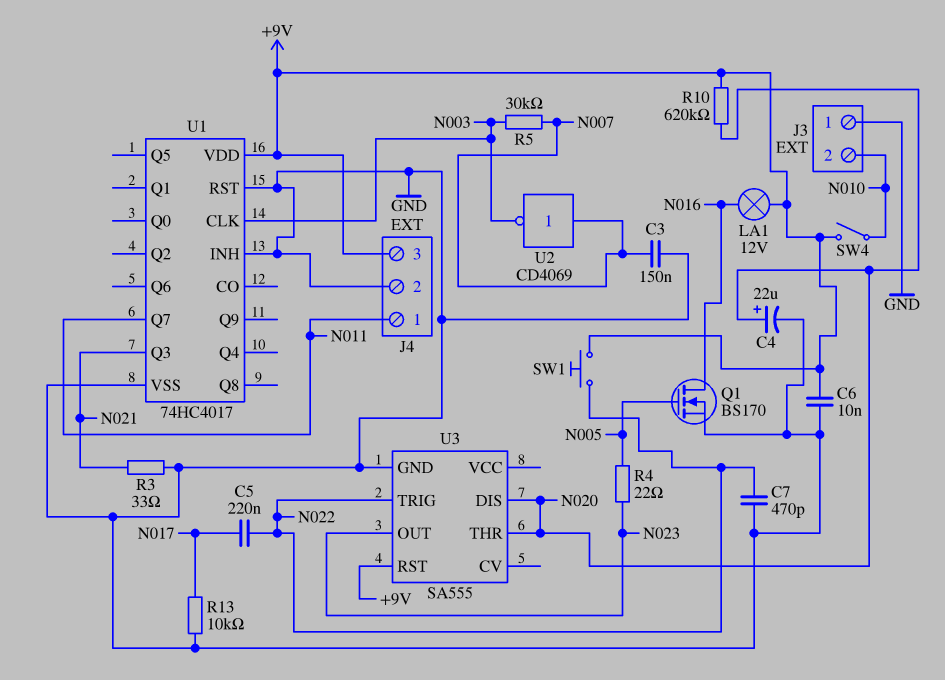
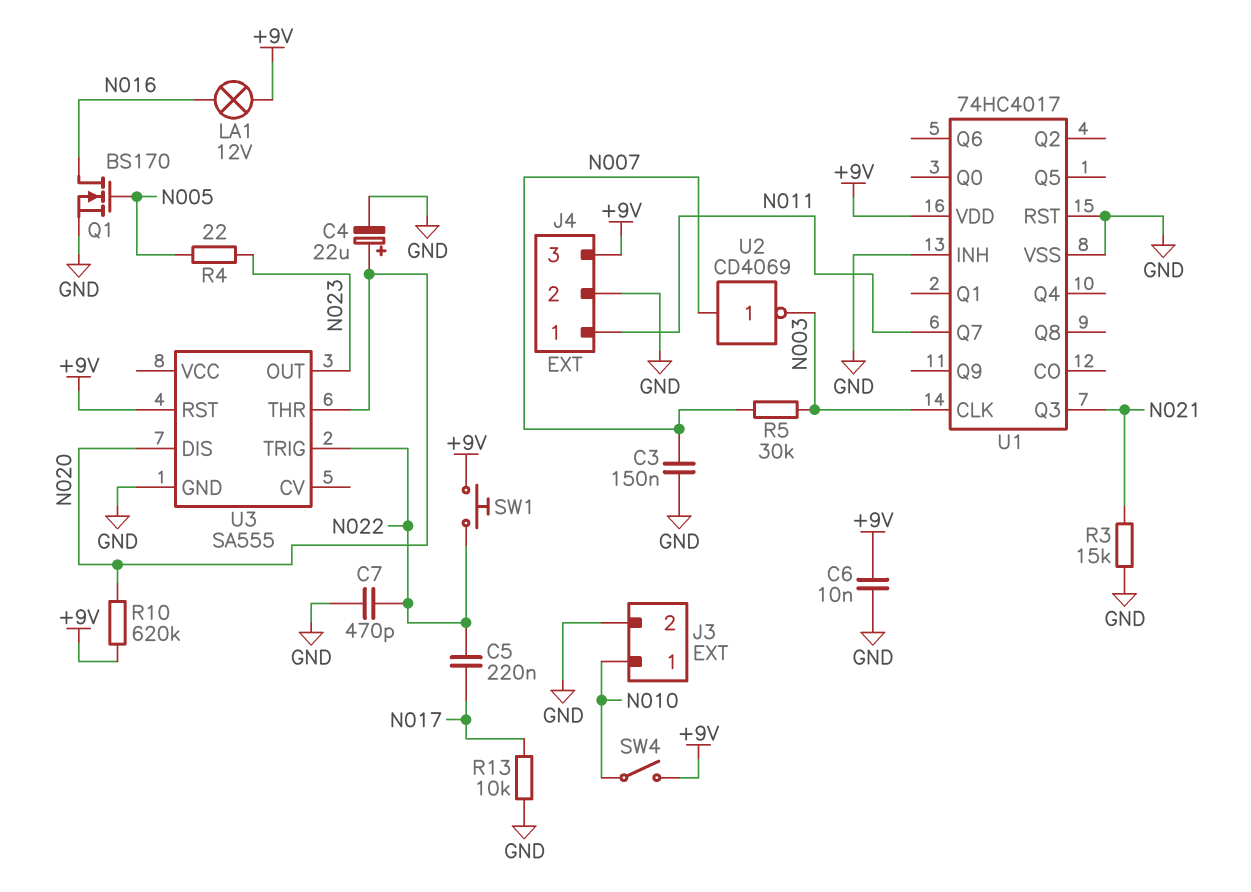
J3 pin 1: GND -> N010
J3 pin 2: N010 -> GND
R3: 33 (GND, N021) -> 15k (GND, N021)

